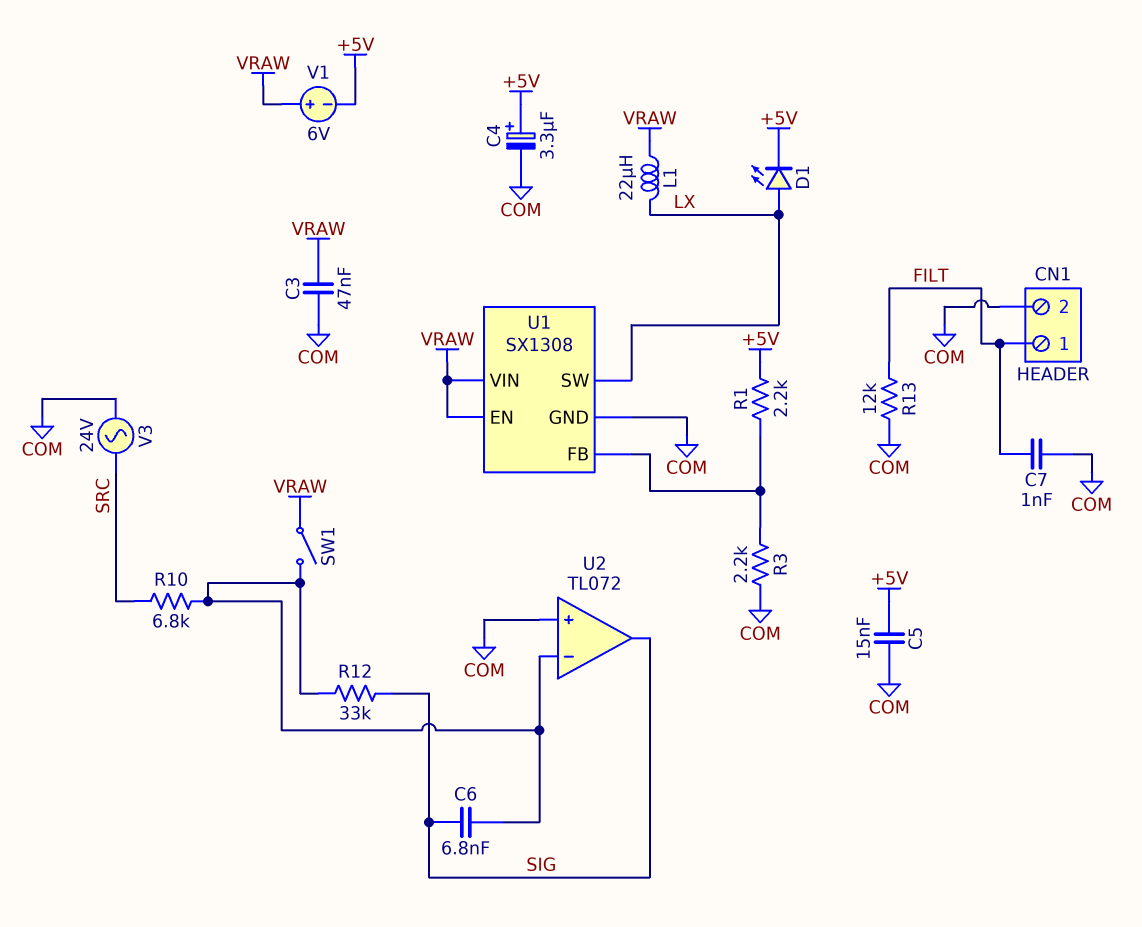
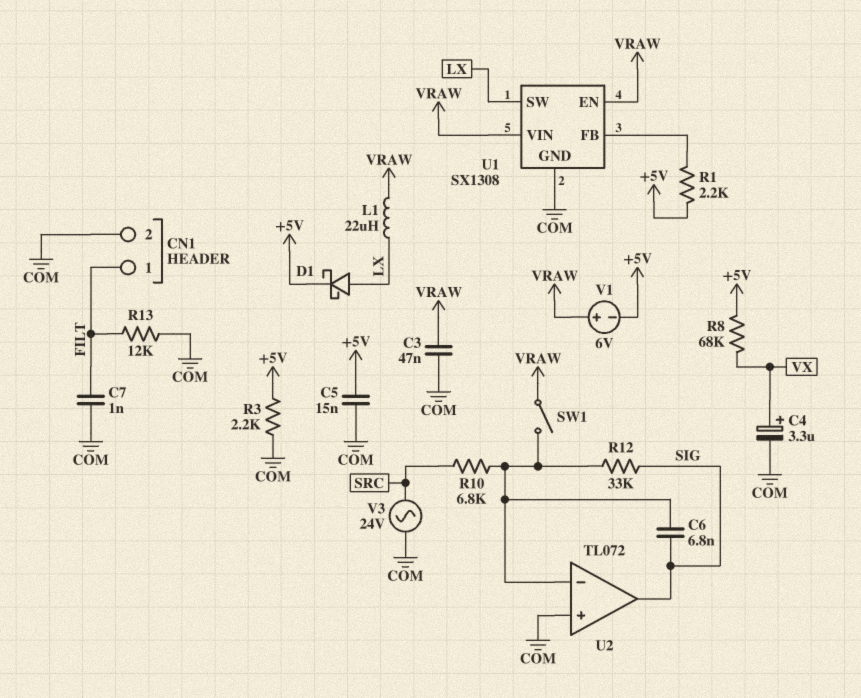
C4: 3.3uF (plus +5V, minus COM) -> 3.3uF (plus VX, minus COM)
D1: LED (A LX, K +5V) -> schottky (A LX, K +5V)
R3: 2.2k (COM, U1/FB) -> 2.2k (+5V, COM)
R8: none -> 68k (+5V, VX)

